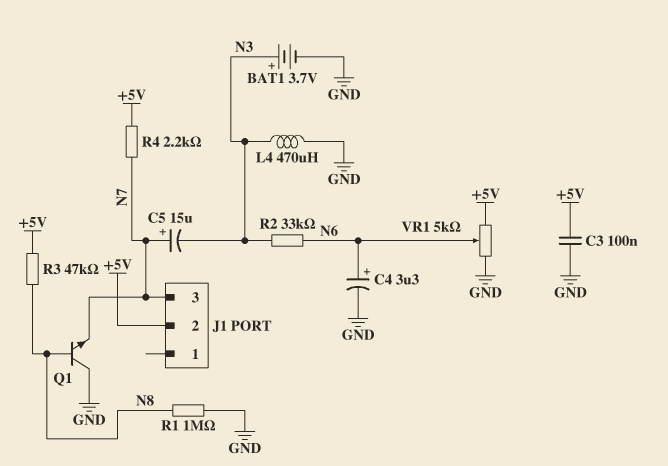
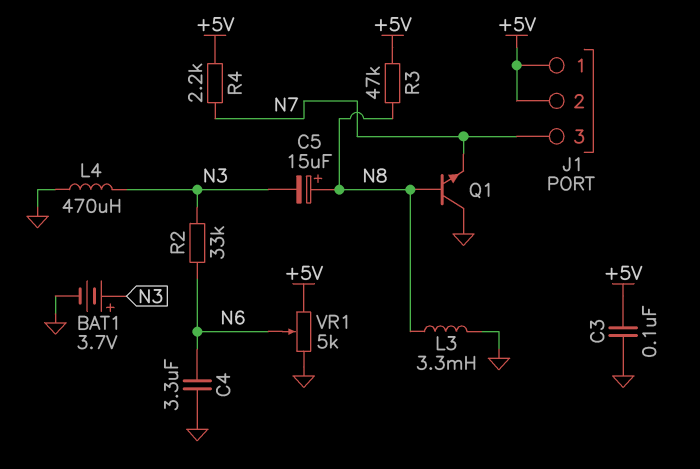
C4: 3.3uF (plus N6, minus GND) -> 3.3uF (GND, N6)
C5: 15uF (plus N7, minus N3) -> 15uF (plus N8, minus N3)
J1 pin 1: none -> +5V
L3: none -> 3.3mH (GND, N8)
R1: 1M (GND, N8) -> none

